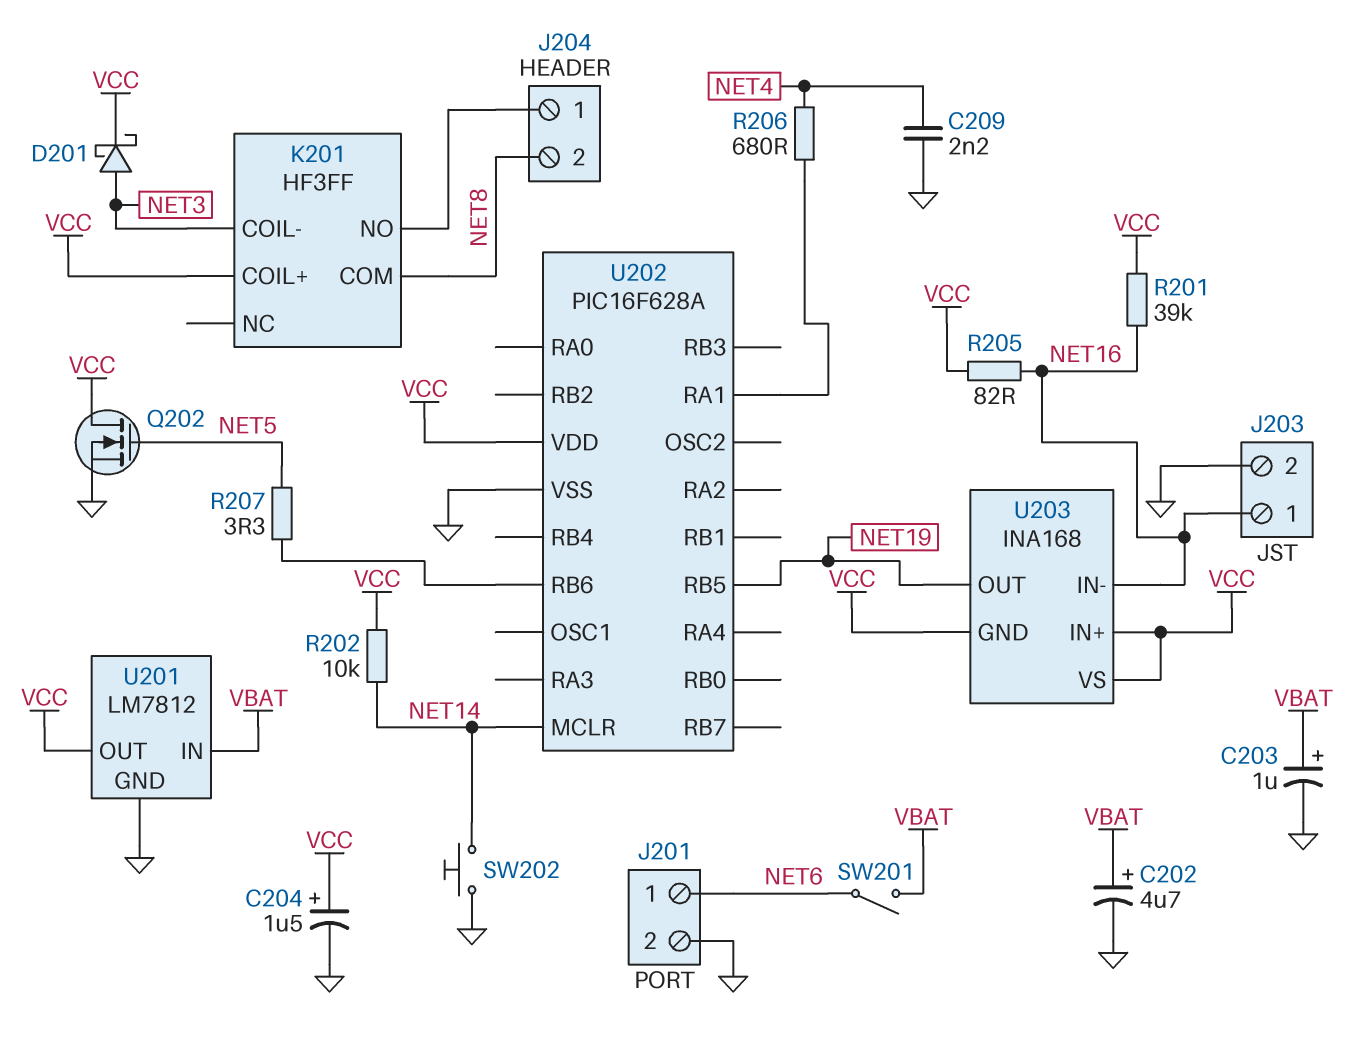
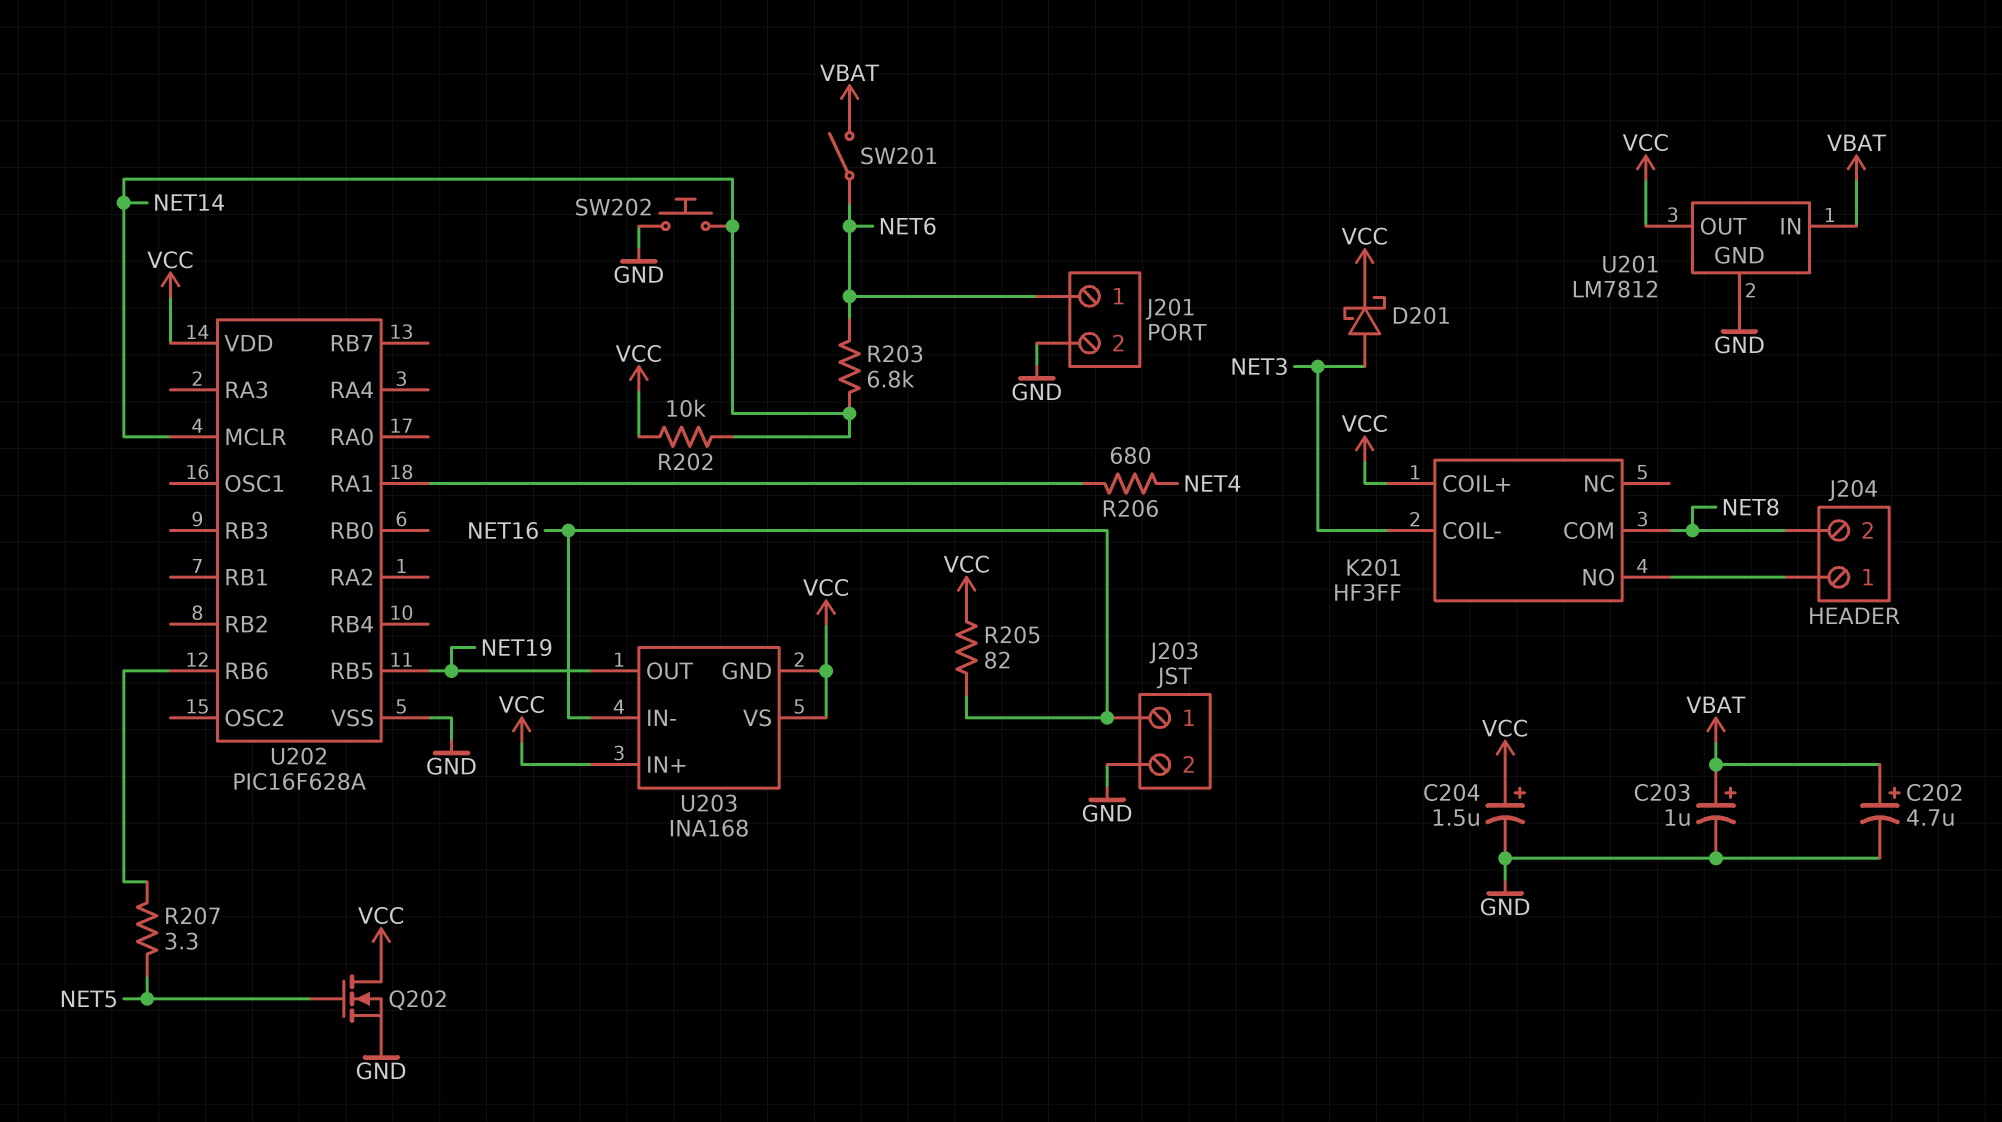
C209: 2.2nF (GND, NET4) -> none
R201: 39k (NET16, VCC) -> none
R203: none -> 6.8k (NET6, NET14)

